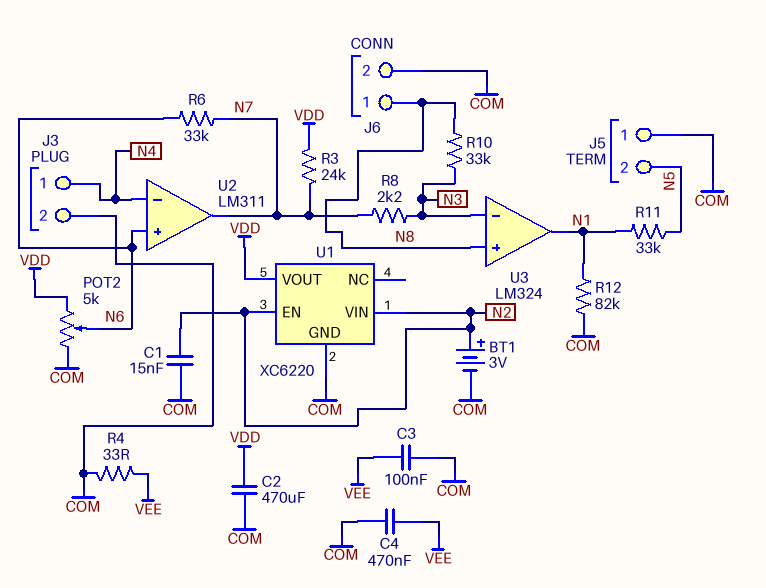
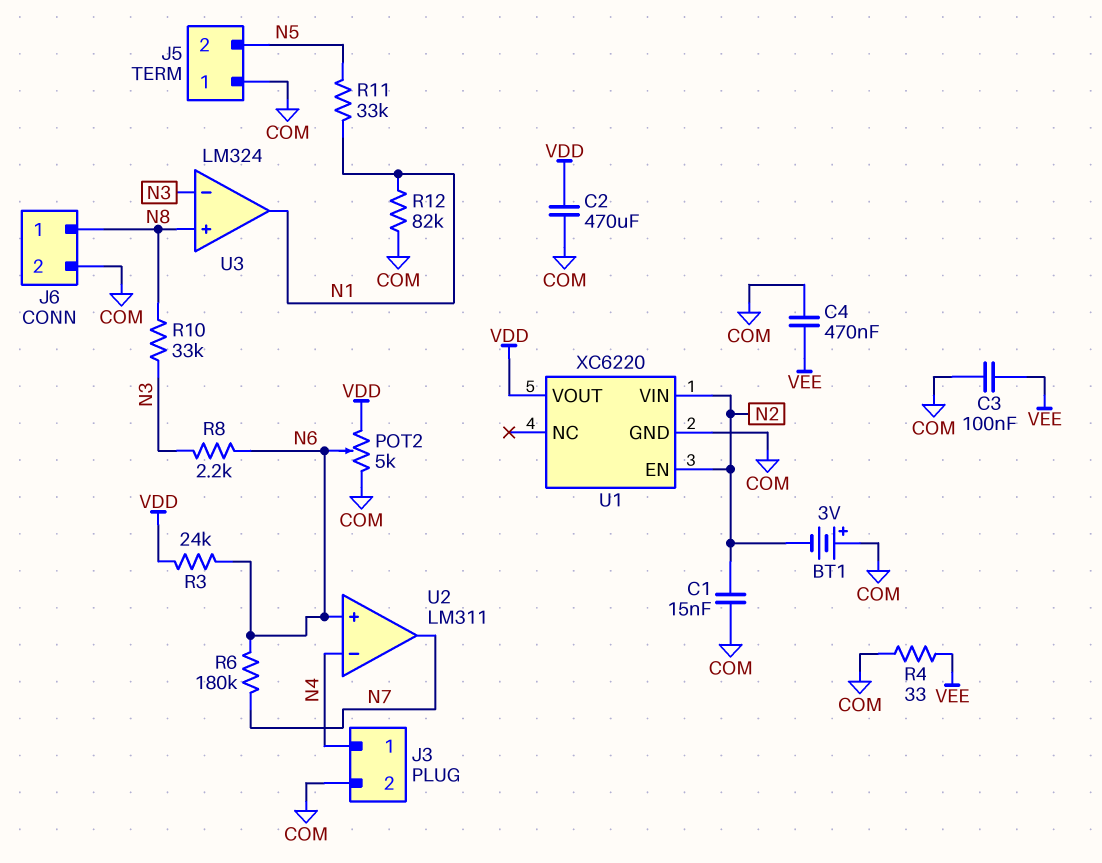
BT1: 3V (plus N2, minus COM) -> 3V (plus COM, minus N2)
R3: 24k (N7, VDD) -> 24k (N6, VDD)
R6: 33k (N6, N7) -> 180k (N6, N7)
R8: 2.2k (N3, N7) -> 2.2k (N3, N6)

